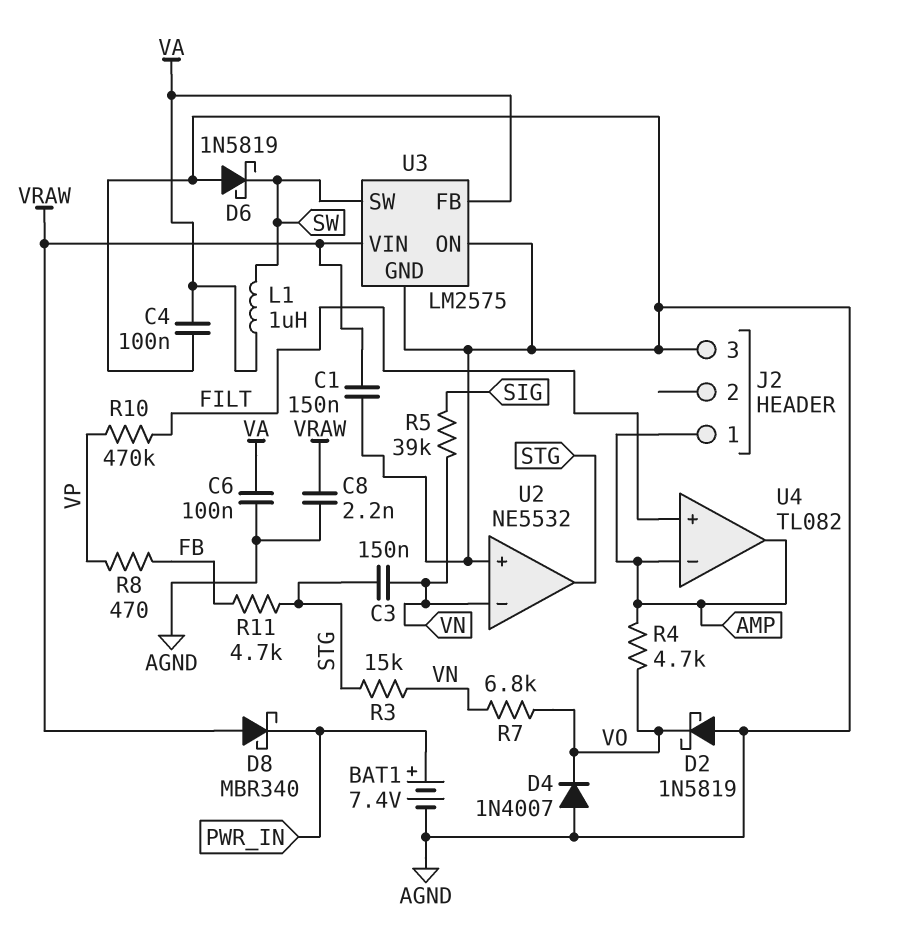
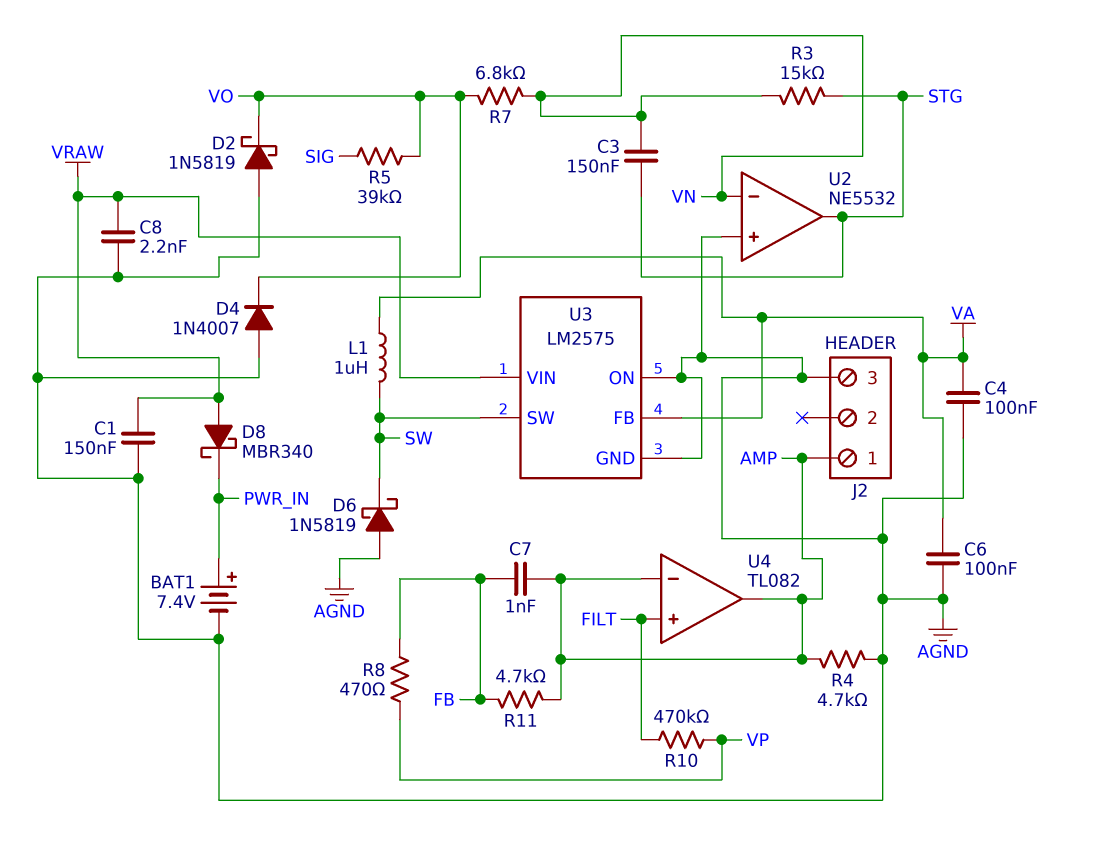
C7: none -> 1nF (AMP, FB)
R4: 4.7k (AMP, VO) -> 4.7k (AGND, AMP)
R5: 39k (SIG, VN) -> 39k (SIG, VO)
R11: 4.7k (FB, STG) -> 4.7k (AMP, FB)

